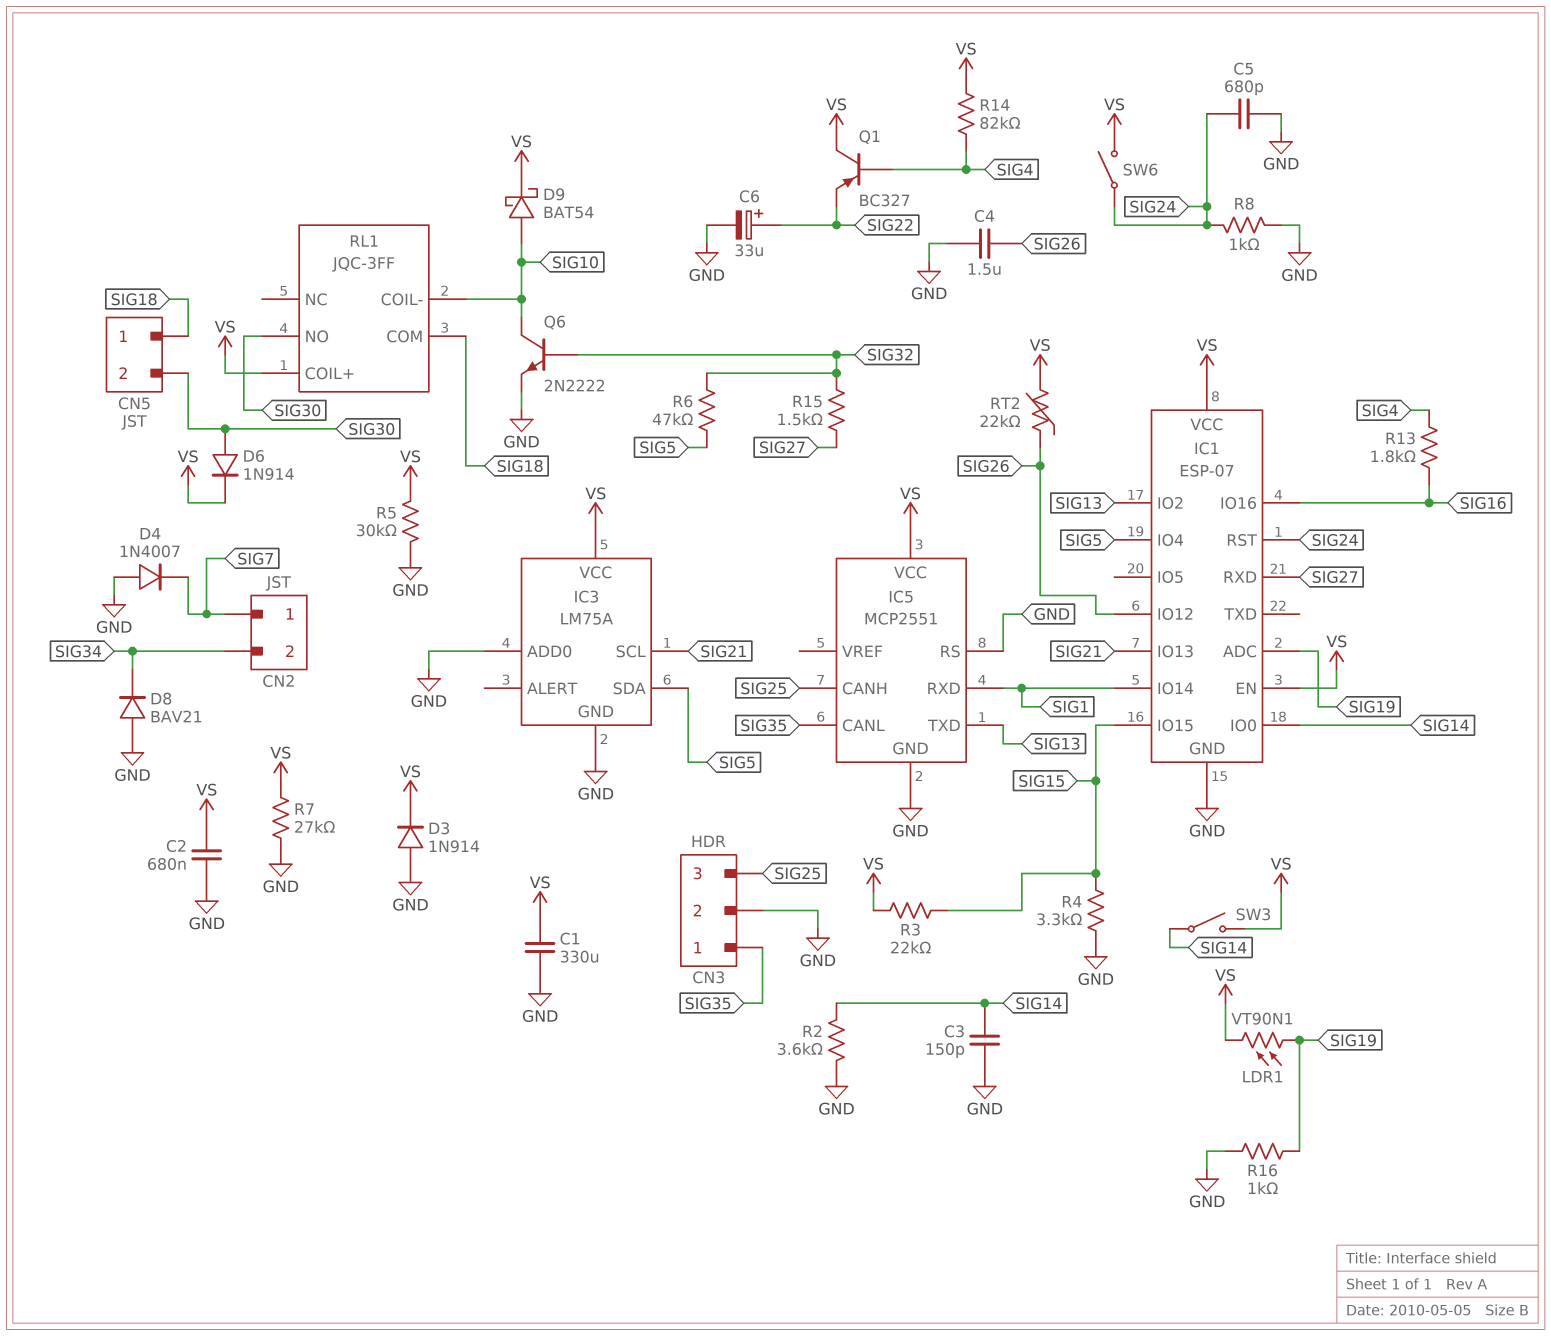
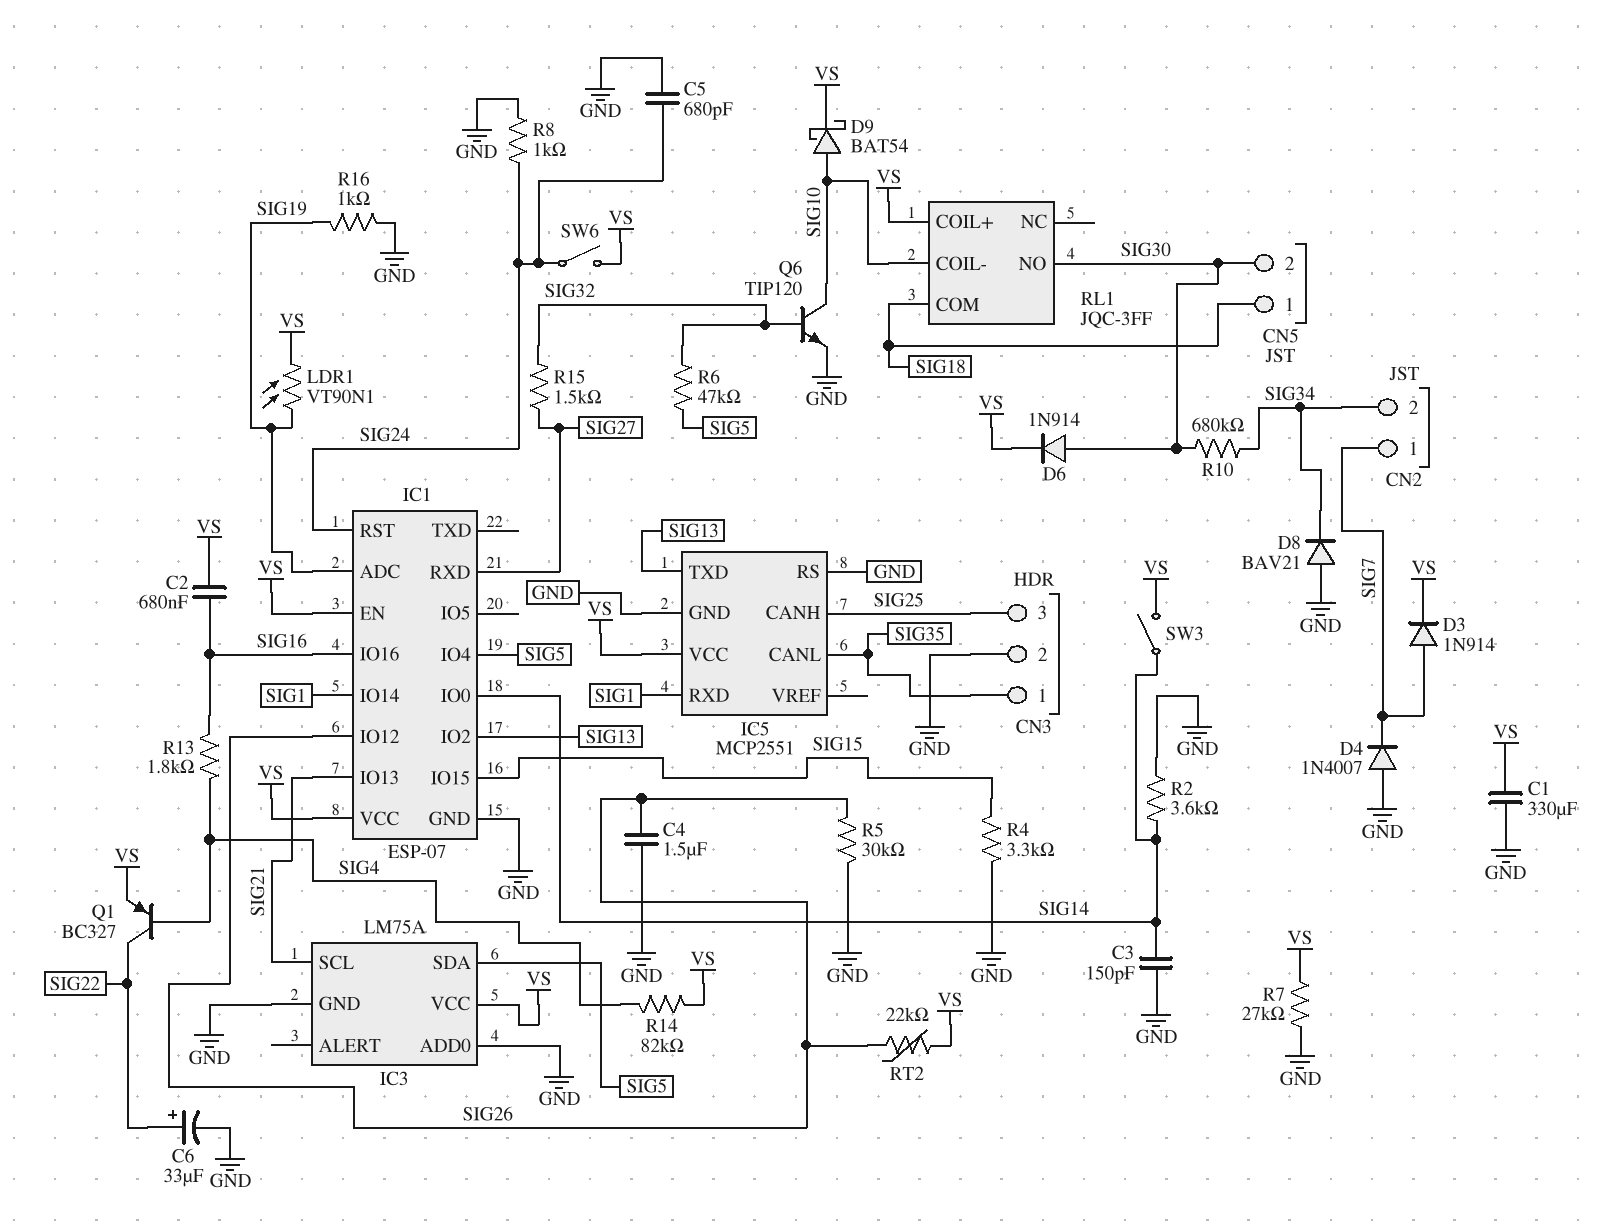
C2: 680nF (GND, VS) -> 680nF (SIG16, VS)
D3: diode 1N914 (A GND, K VS) -> diode 1N914 (A SIG7, K VS)
Q1: PNP BC327 (B SIG4, C VS, E SIG22) -> PNP BC327 (B SIG4, C SIG22, E VS)
Q6: NPN 2N2222 (B SIG32, C SIG10, E GND) -> NPN TIP120 (B SIG32, C SIG10, E GND)
R3: 22k (SIG15, VS) -> none
R5: 30k (GND, VS) -> 30k (GND, SIG26)
R10: none -> 680k (SIG30, SIG34)

